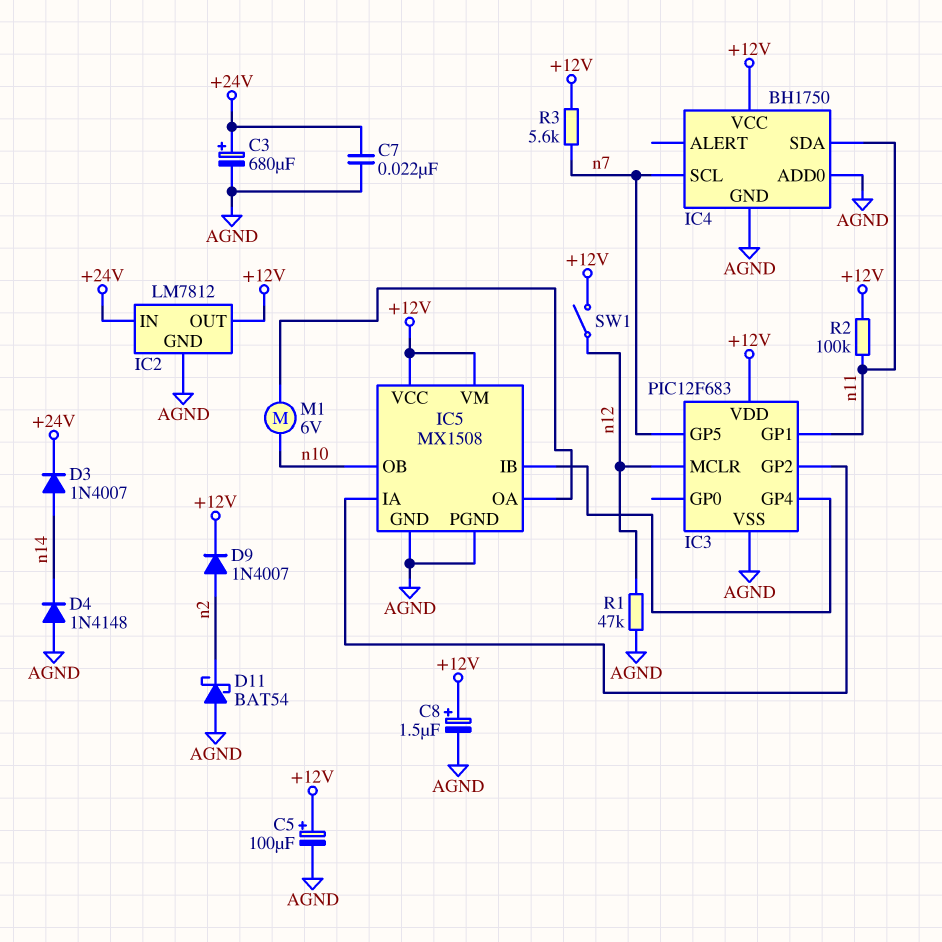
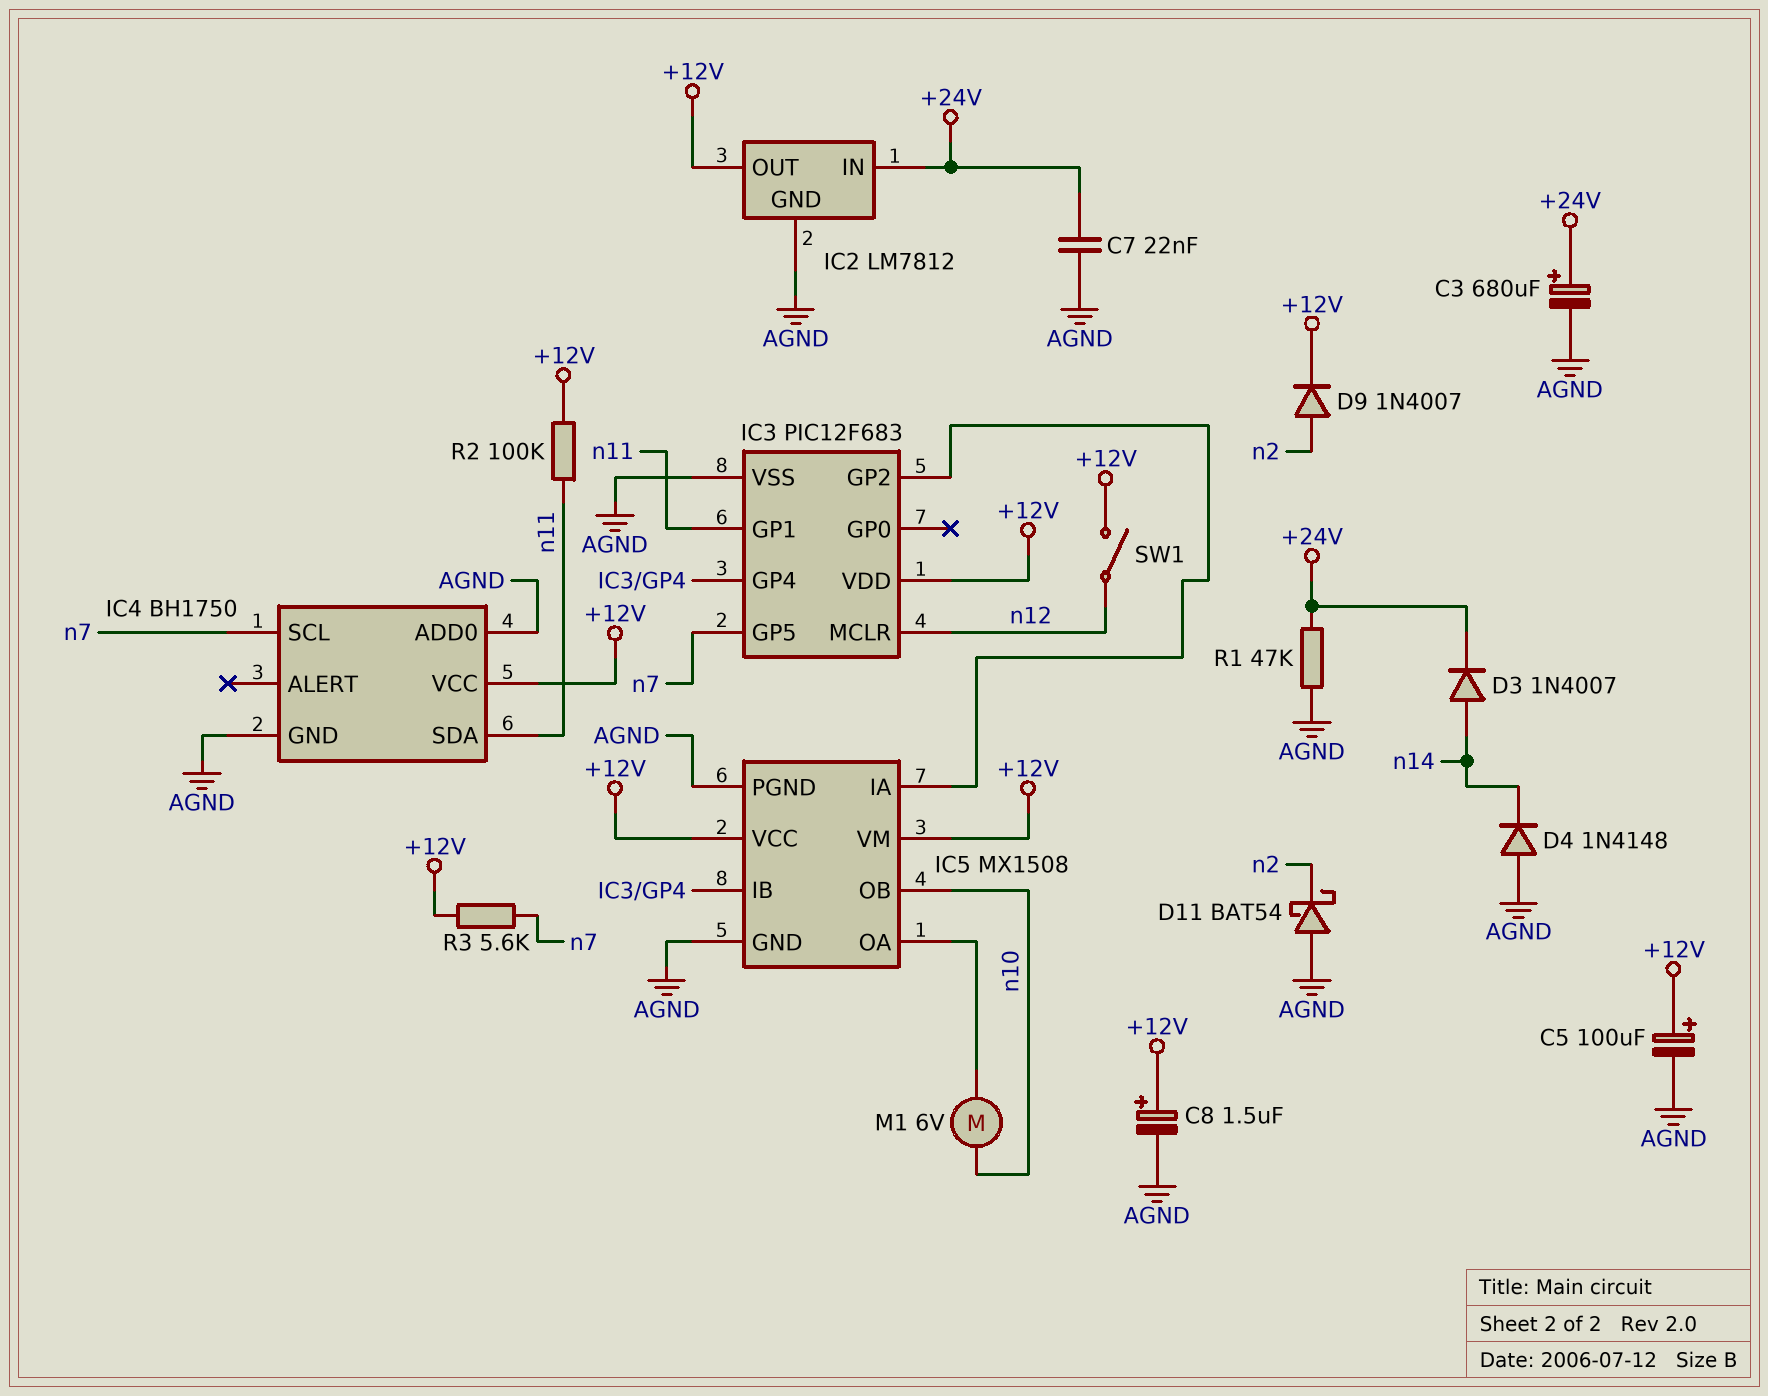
R1: 47k (AGND, n12) -> 47k (+24V, AGND)

